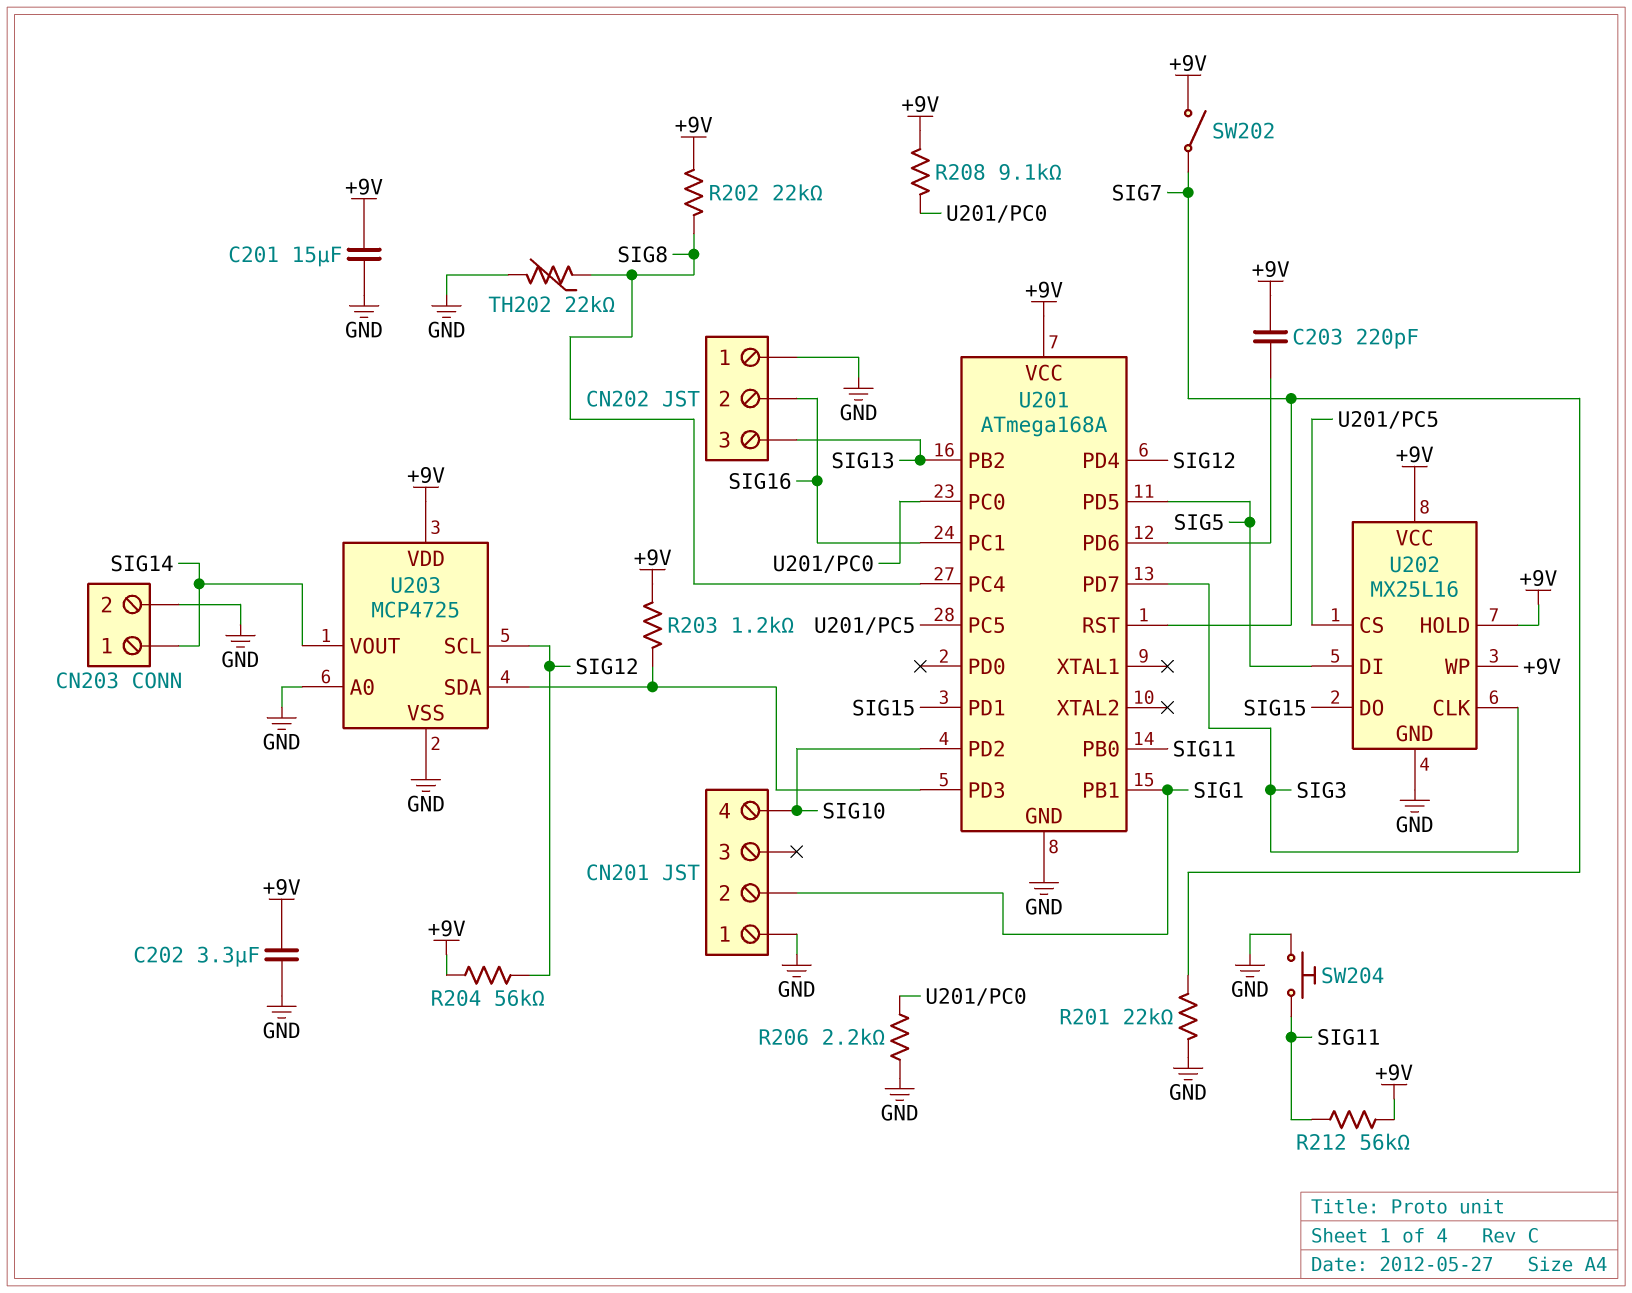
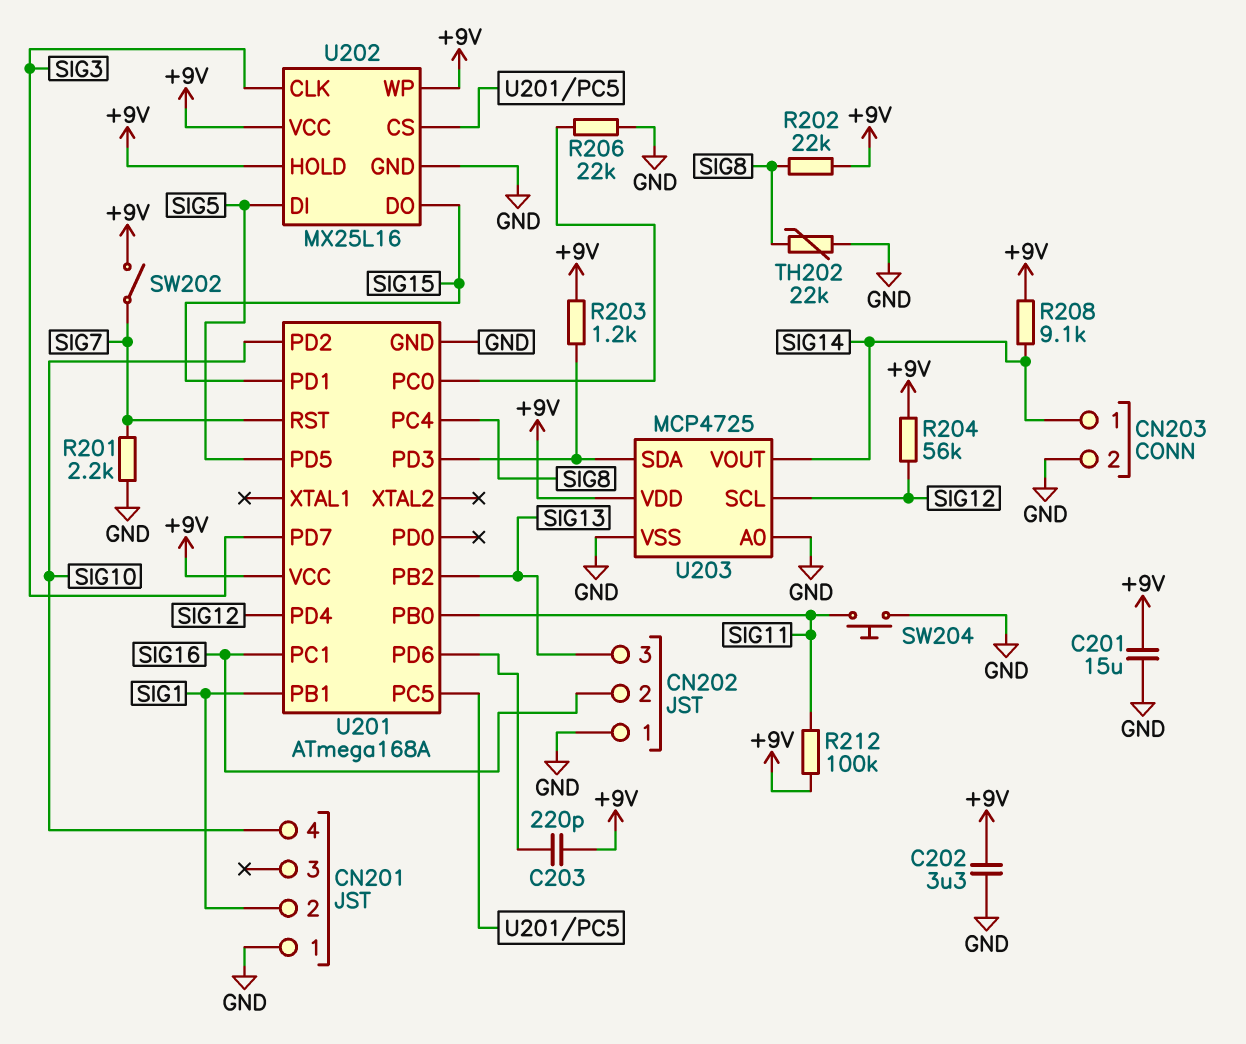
R201: 22k (GND, SIG7) -> 2.2k (GND, SIG7)
R206: 2.2k (GND, U201/PC0) -> 22k (GND, U201/PC0)
R208: 9.1k (+9V, U201/PC0) -> 9.1k (+9V, SIG14)
R212: 56k (+9V, SIG11) -> 100k (+9V, SIG11)

